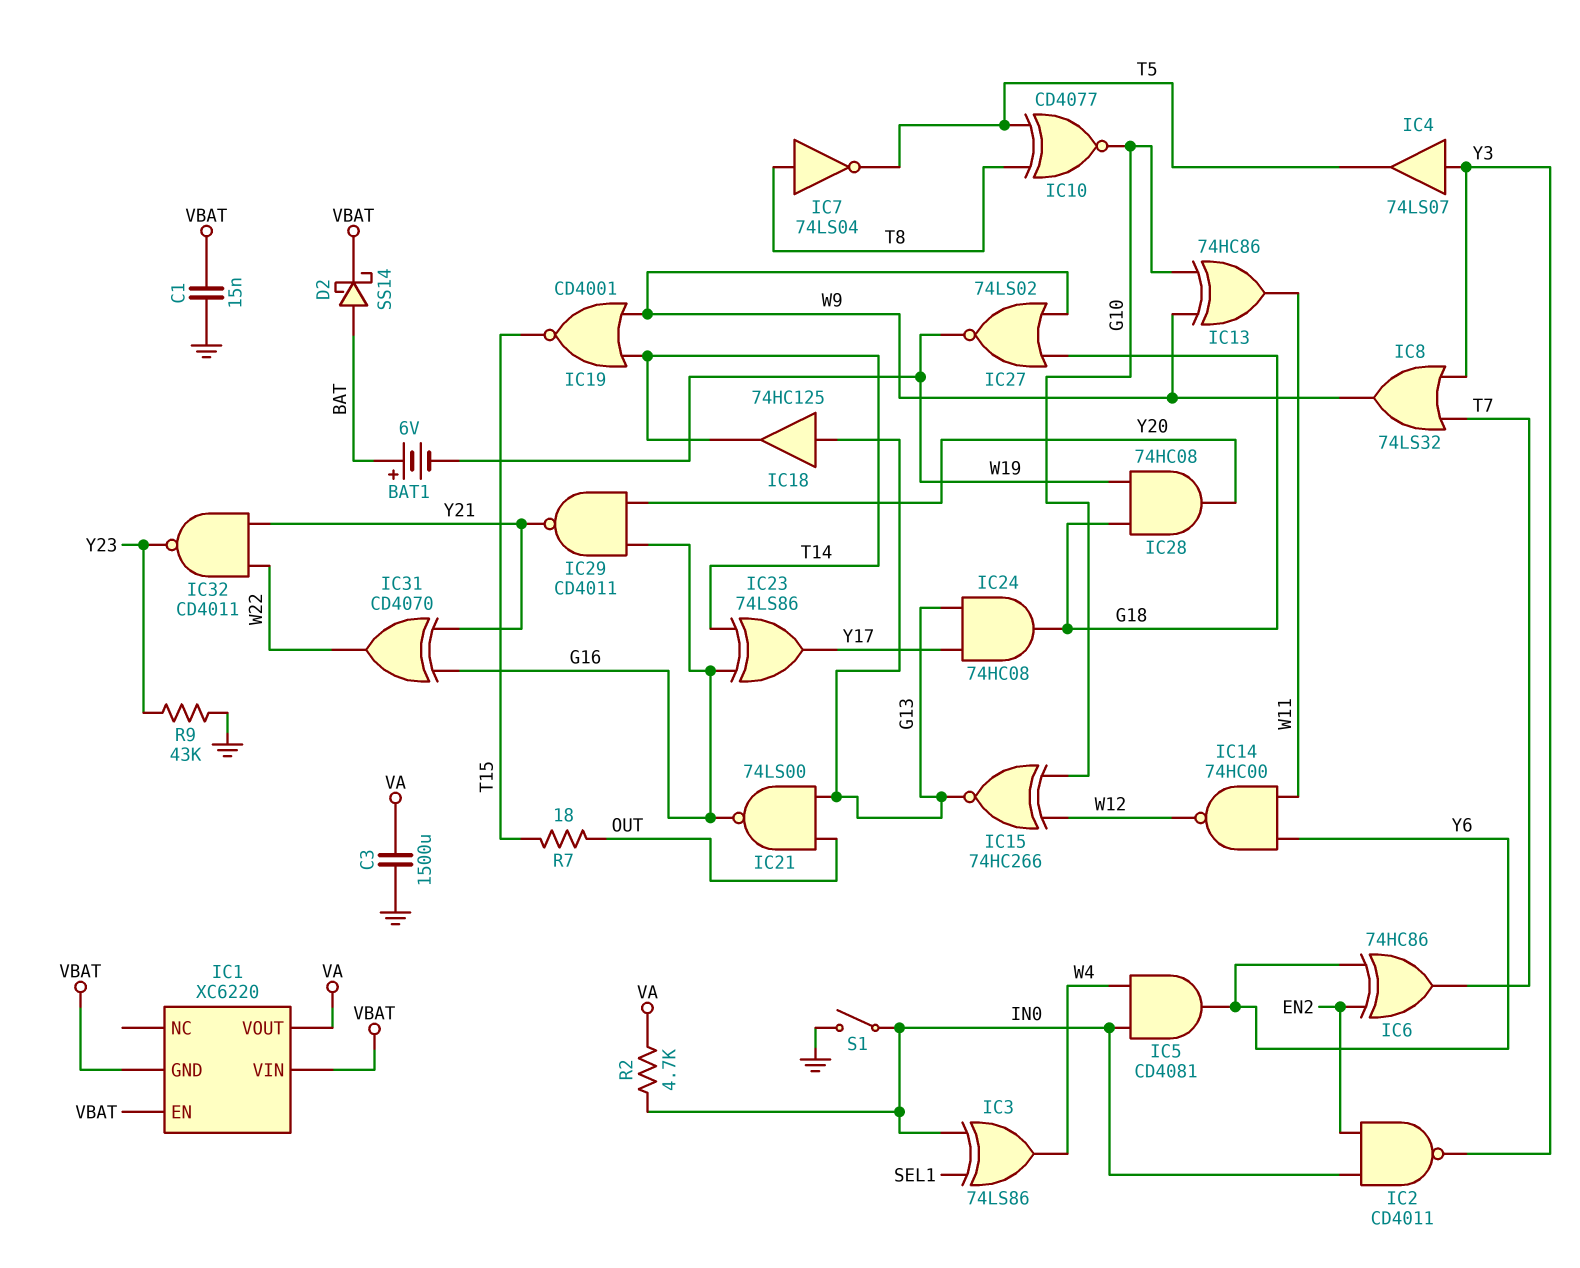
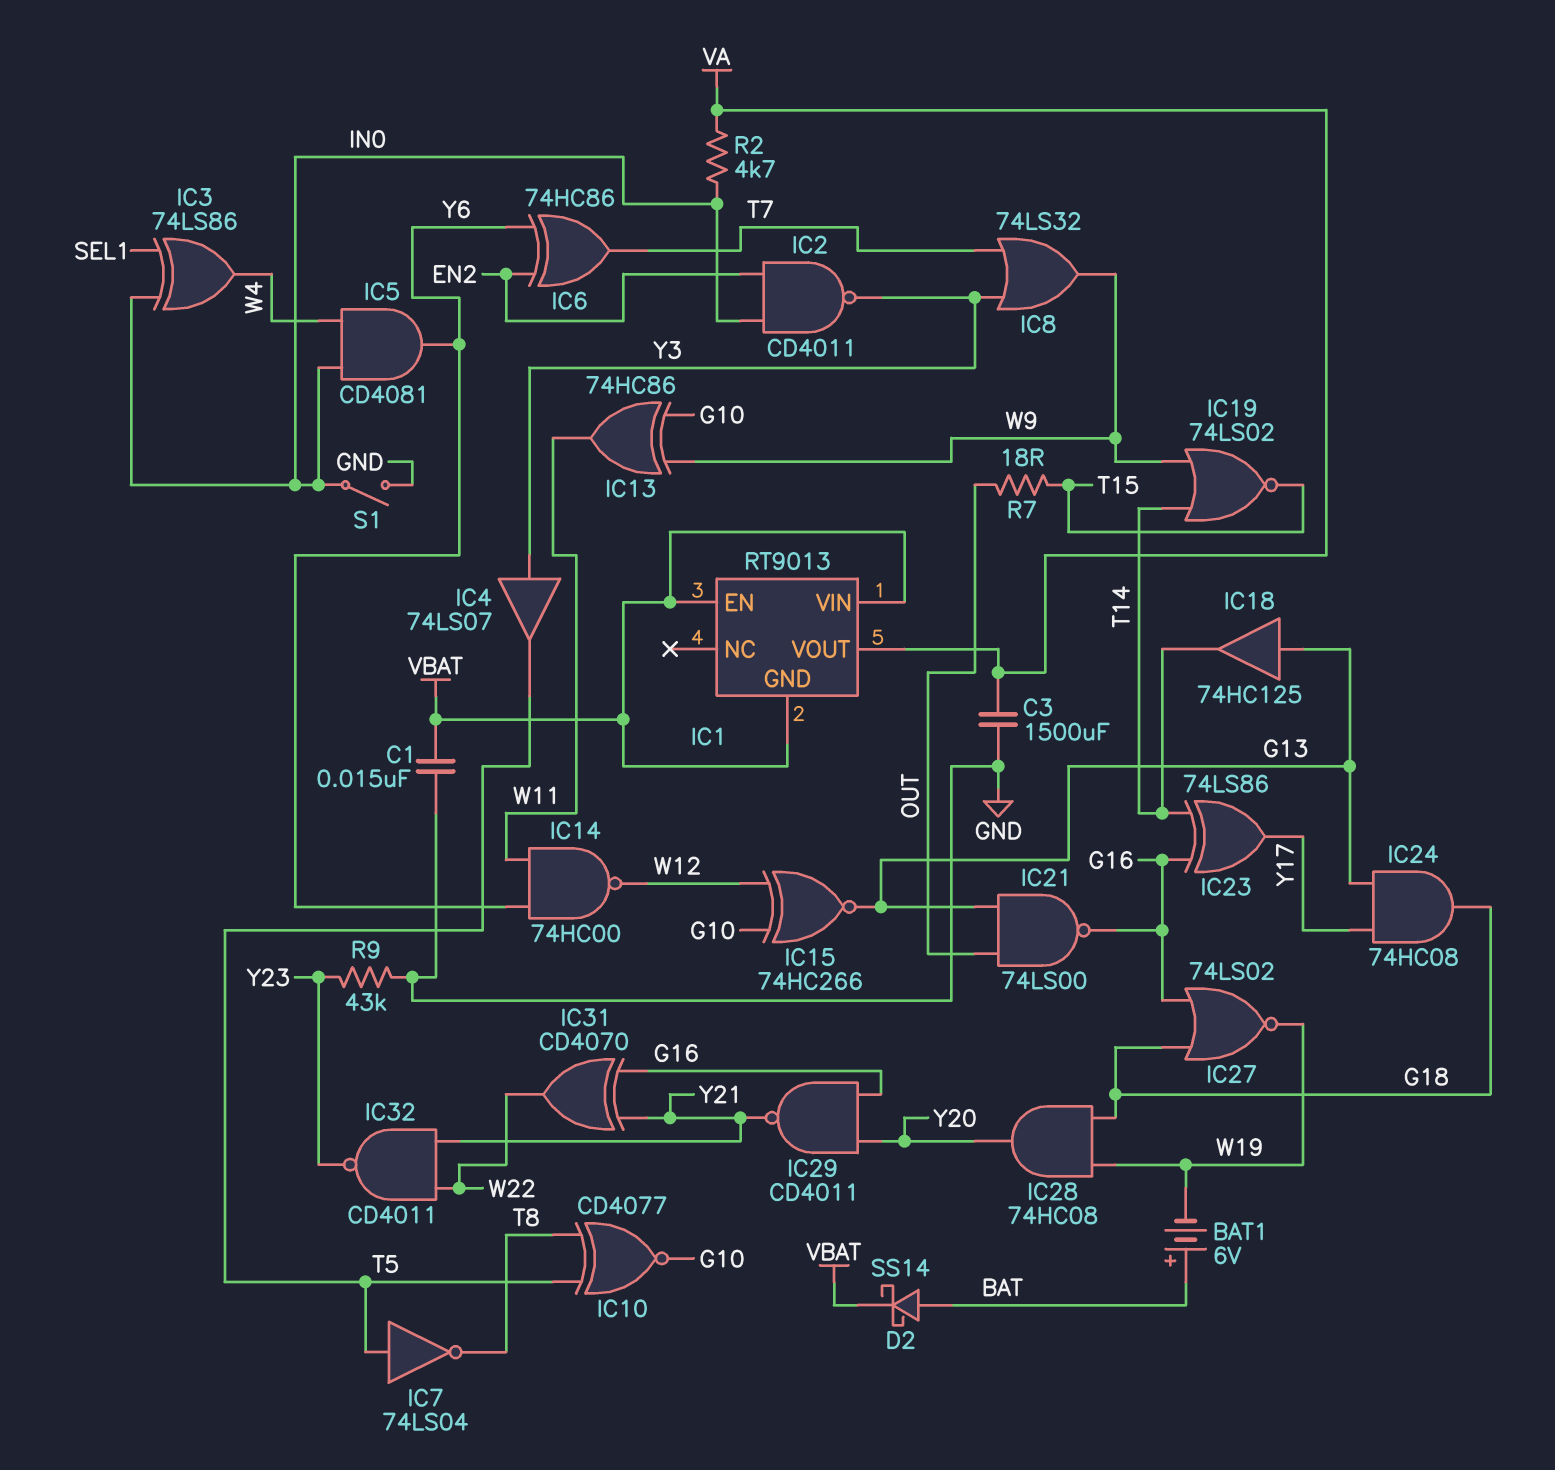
IC1: XC6220 -> RT9013
IC7: NOT 74LS04 (in T8, out T5) -> NOT 74LS04 (in T5, out T8)
IC19: NOR CD4001 (in T14, in W9, out T15) -> NOR 74LS02 (in T14, in W9, out T15)
IC27: NOR 74LS02 (in G18, in W9, out W19) -> NOR 74LS02 (in G16, in G18, out W19)

